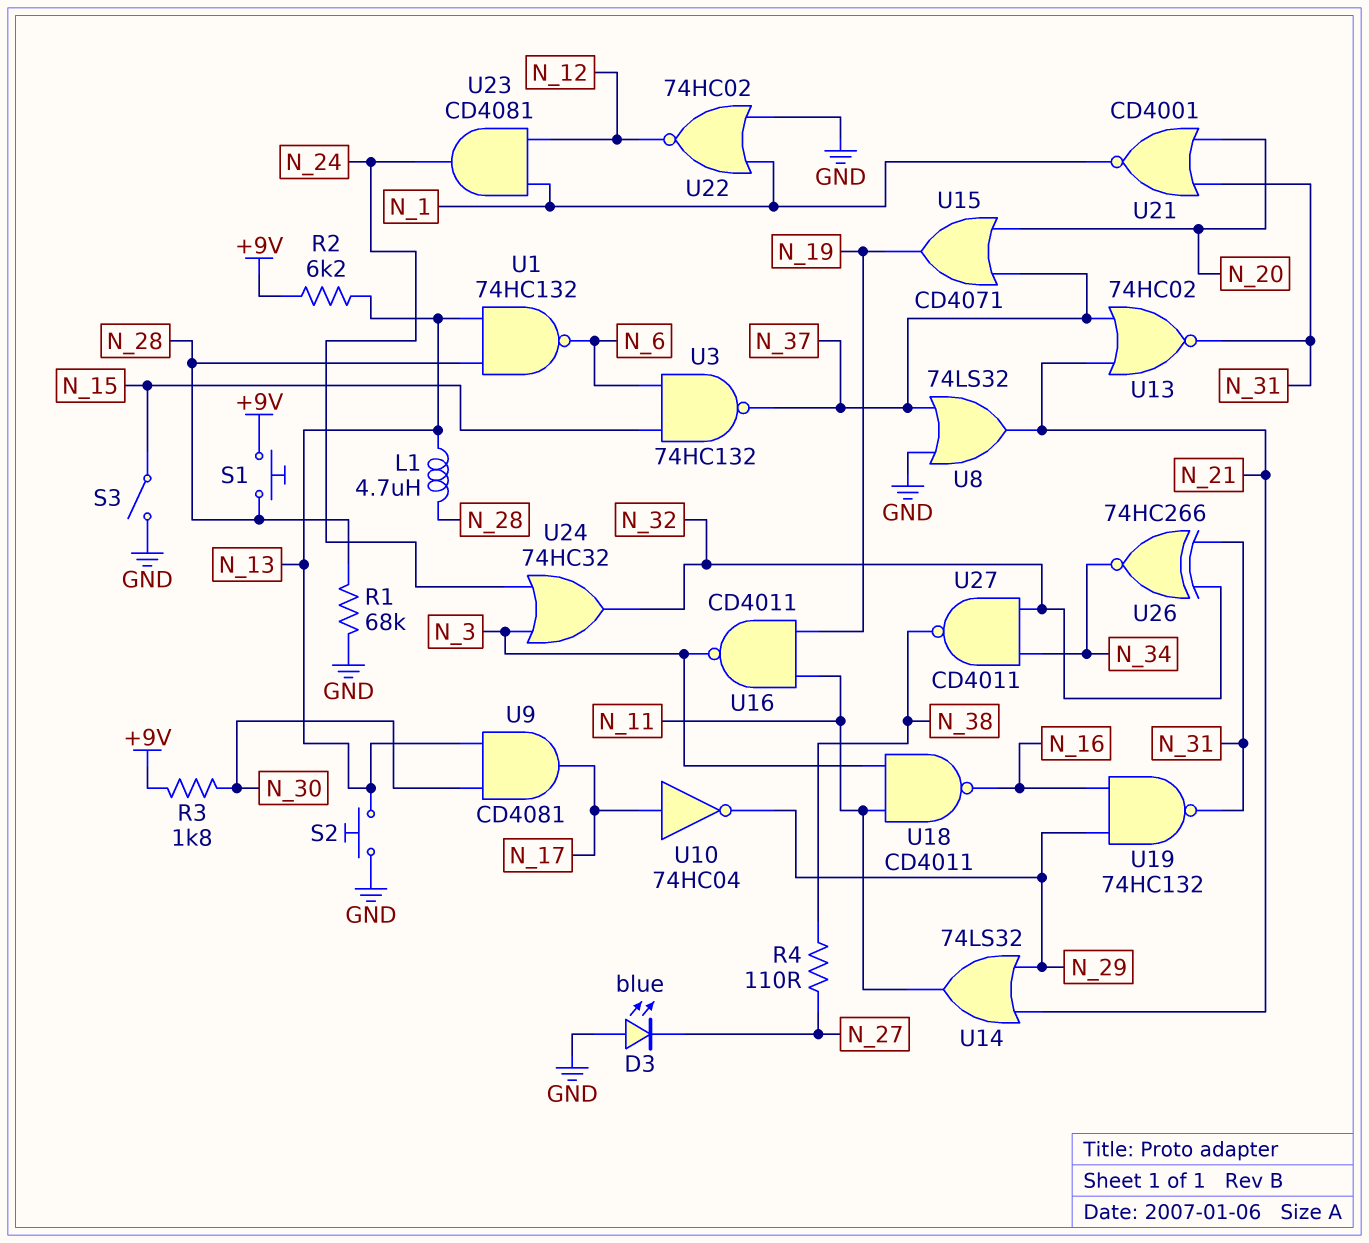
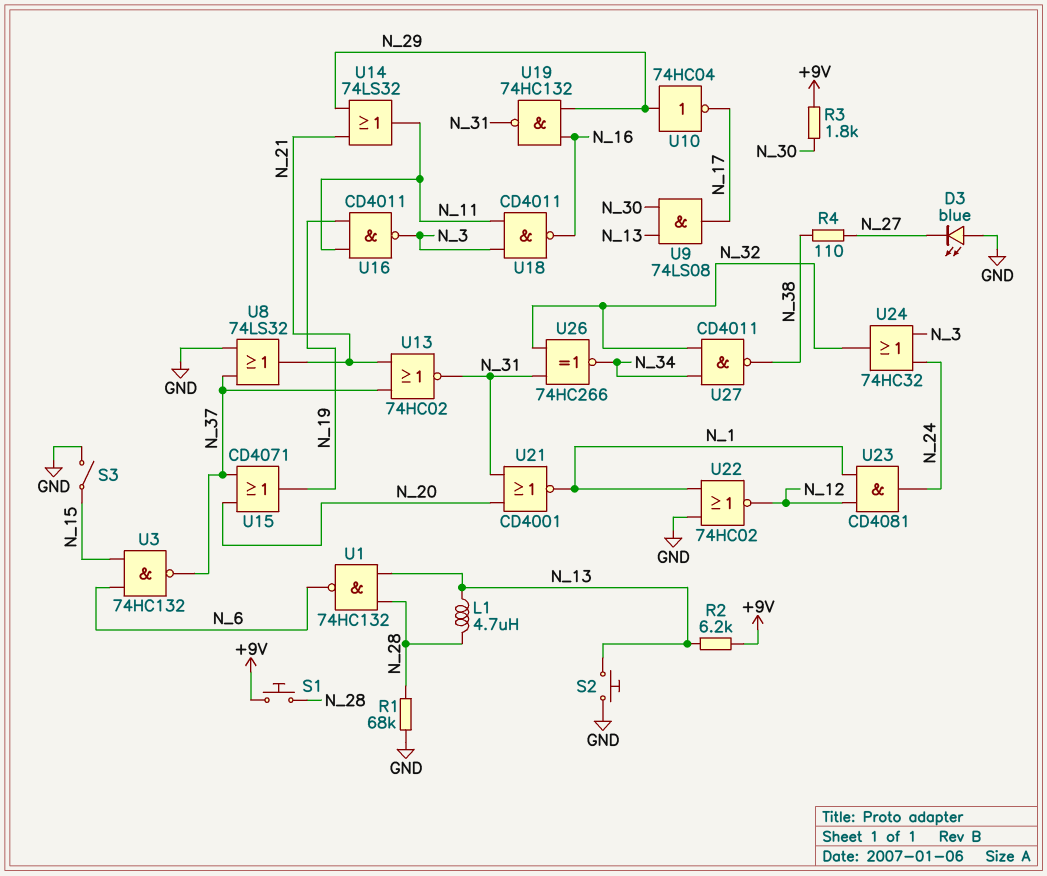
U9: AND CD4081 (in N_13, in N_30, out N_17) -> AND 74LS08 (in N_13, in N_30, out N_17)
U10: NOT 74HC04 (in N_17, out N_29) -> NOT 74HC04 (in N_29, out N_17)

